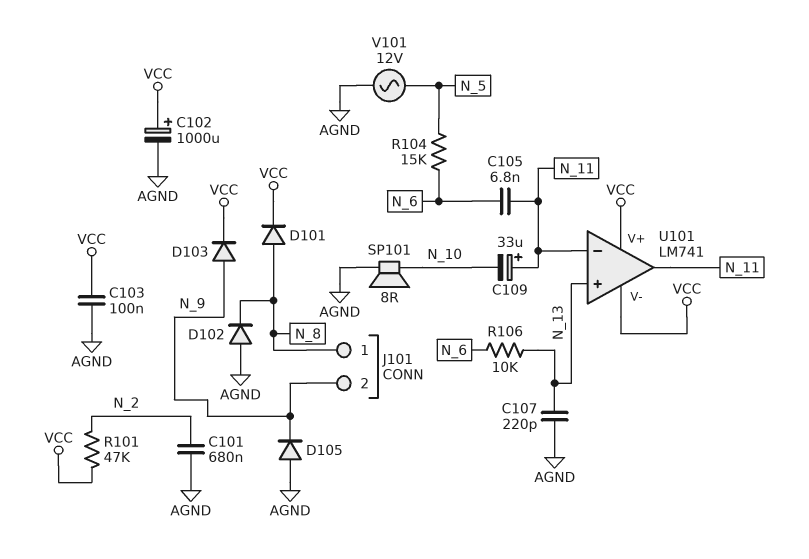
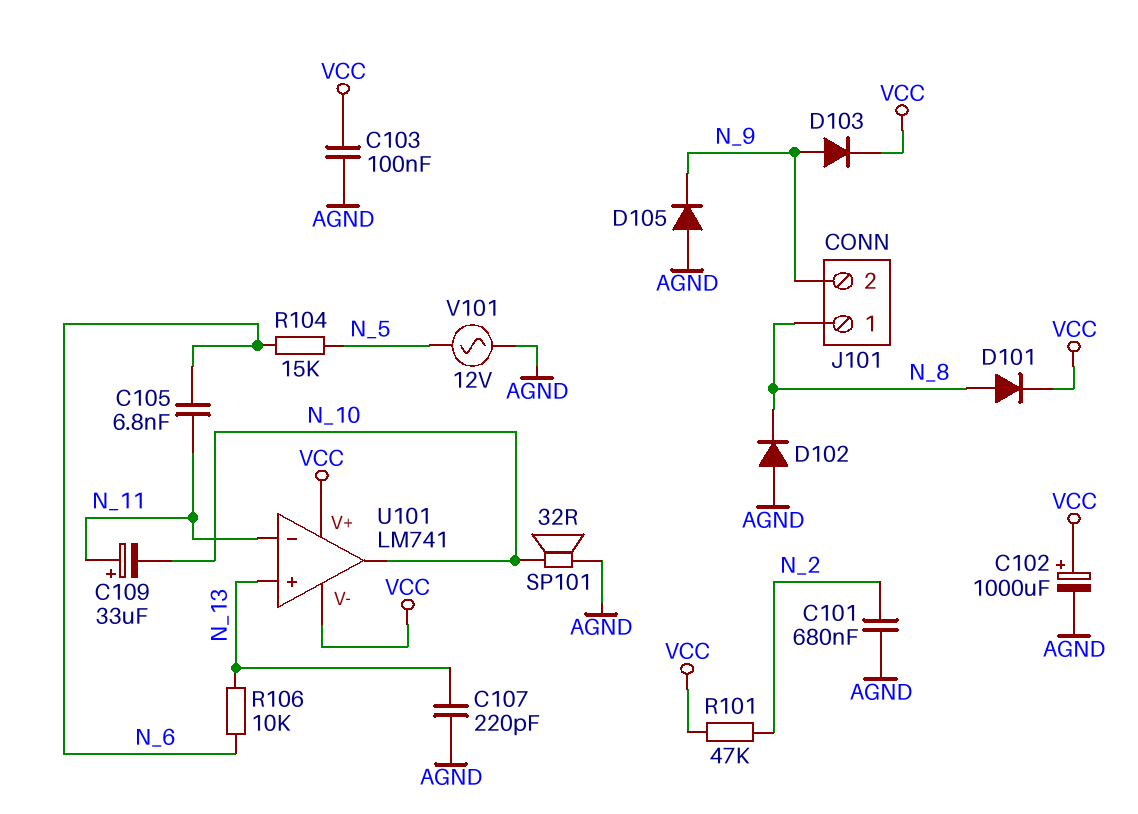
SP101: speaker 8R (AGND, N_10) -> speaker 32R (AGND, N_10)
U101 pin out: N_11 -> N_10

